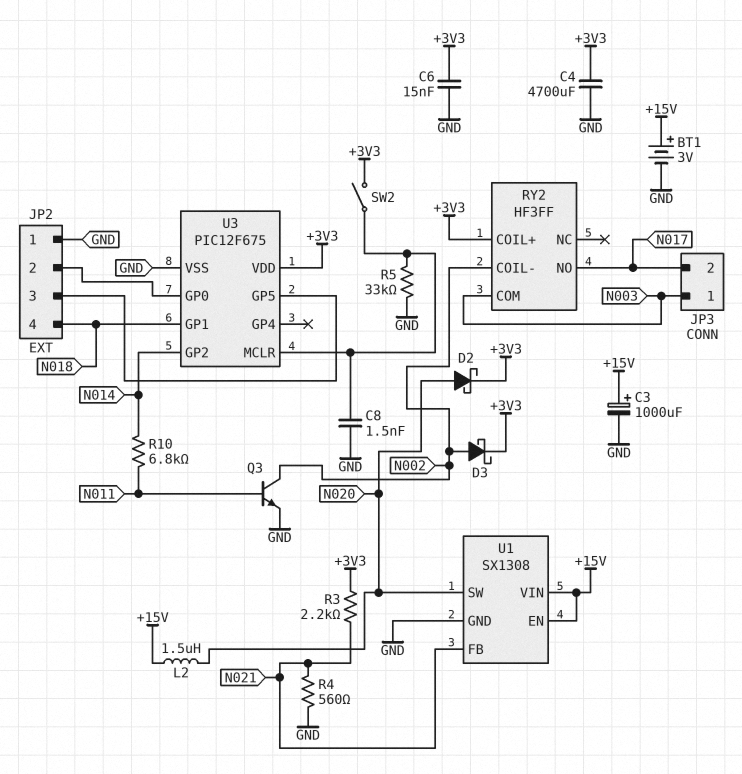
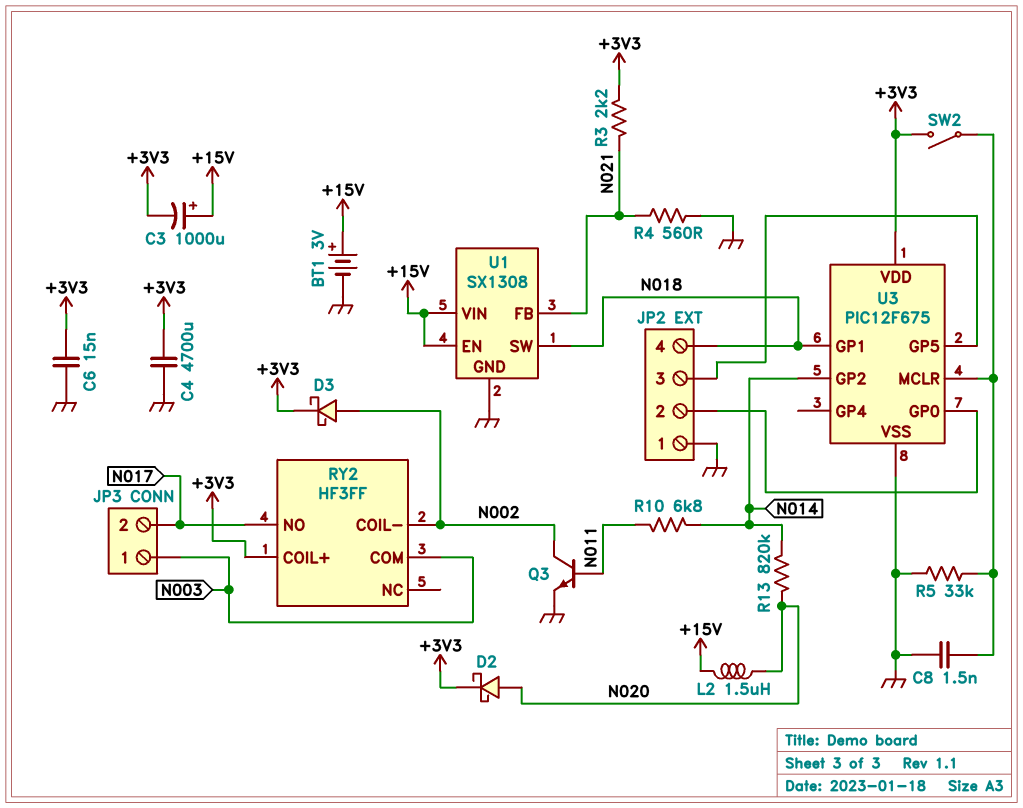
C3: 1000uF (plus +15V, minus GND) -> 1000uF (plus +15V, minus +3V3)
R13: none -> 820k (N014, N020)
U1 pin SW: N020 -> N018

